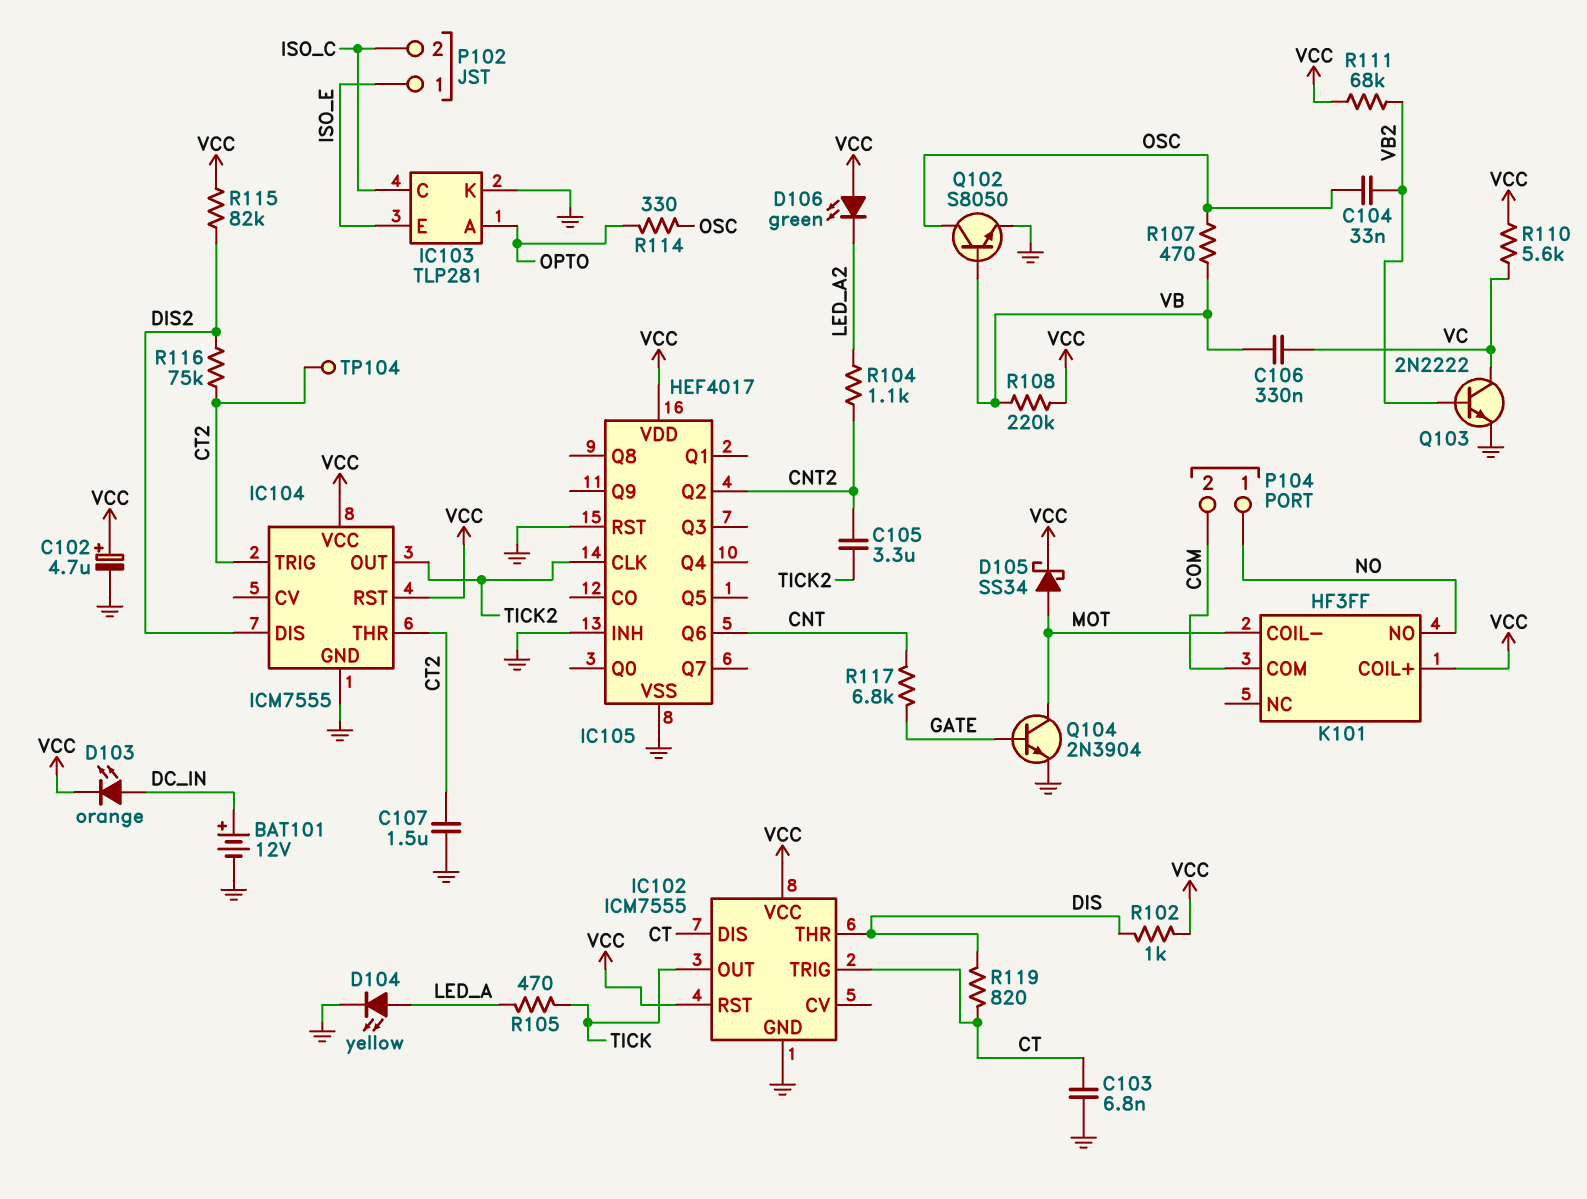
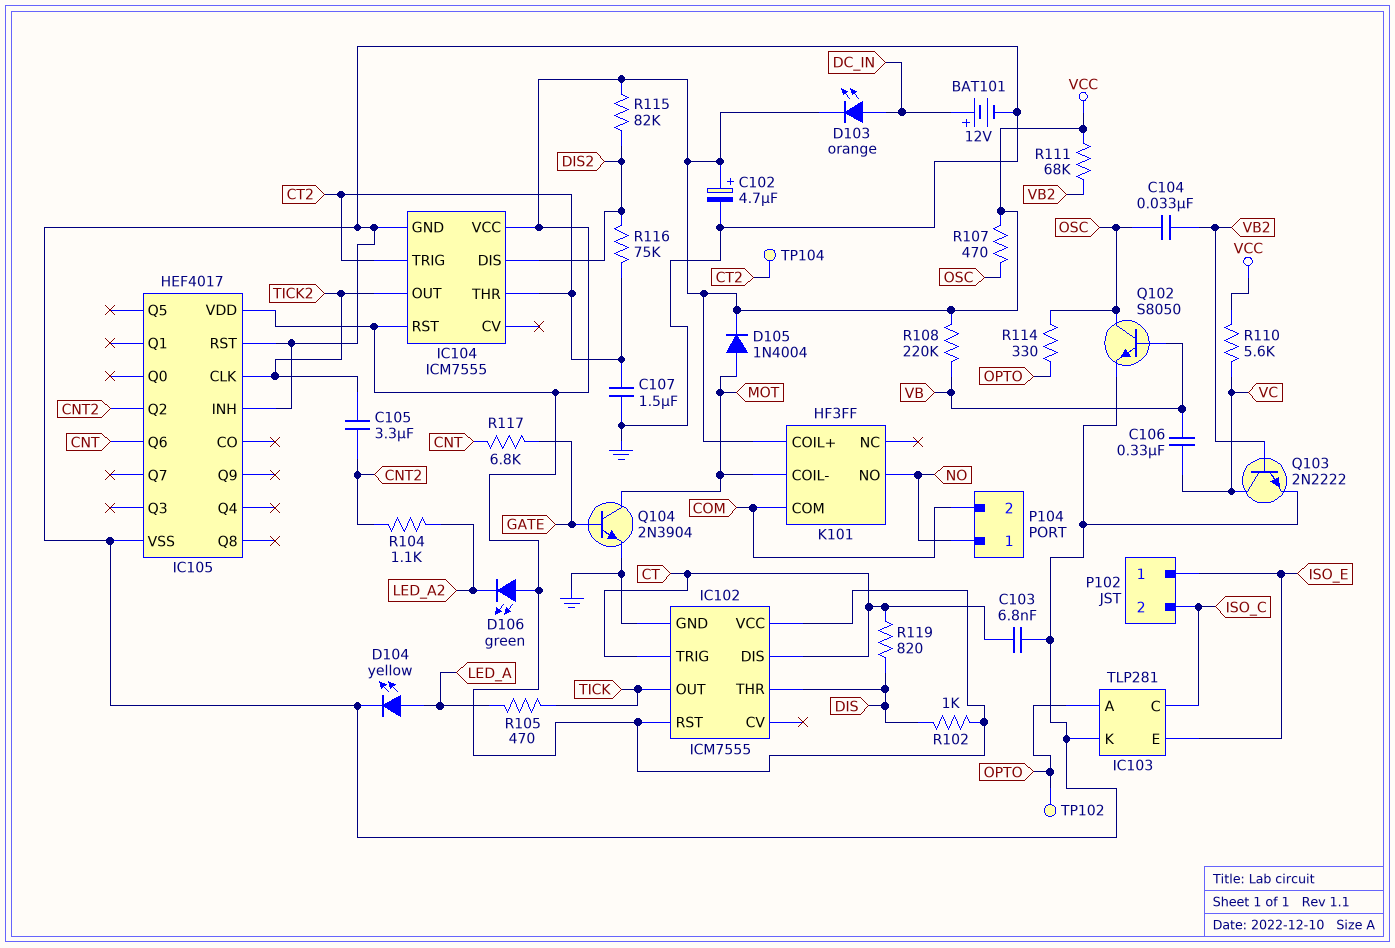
D105: schottky SS34 (A MOT, K VCC) -> diode 1N4004 (A MOT, K VCC)
R107: 470 (OSC, VB) -> 470 (OSC, VCC)
TP102: none -> test point (OPTO)

